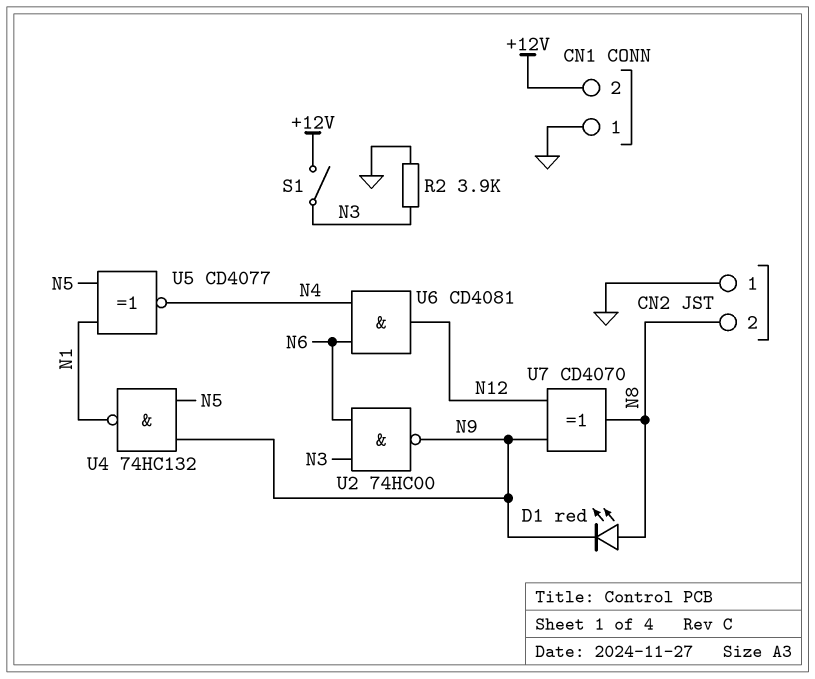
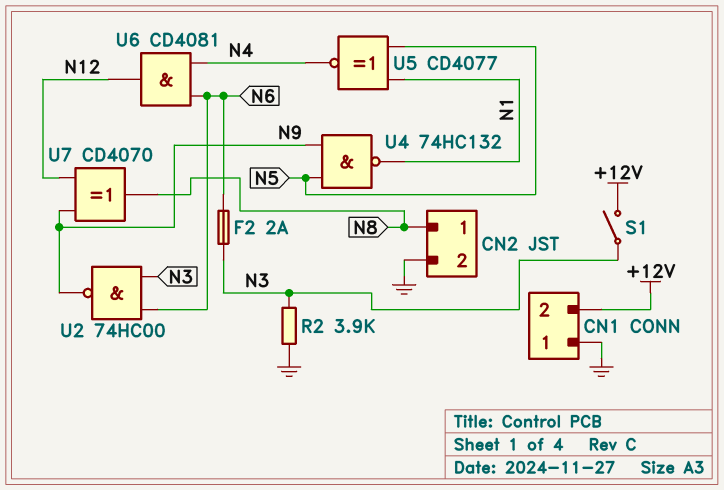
CN2 pin 1: GND -> N8
CN2 pin 2: N8 -> GND
D1: LED red (A N8, K N9) -> none
F2: none -> 2A (N3, N6)

